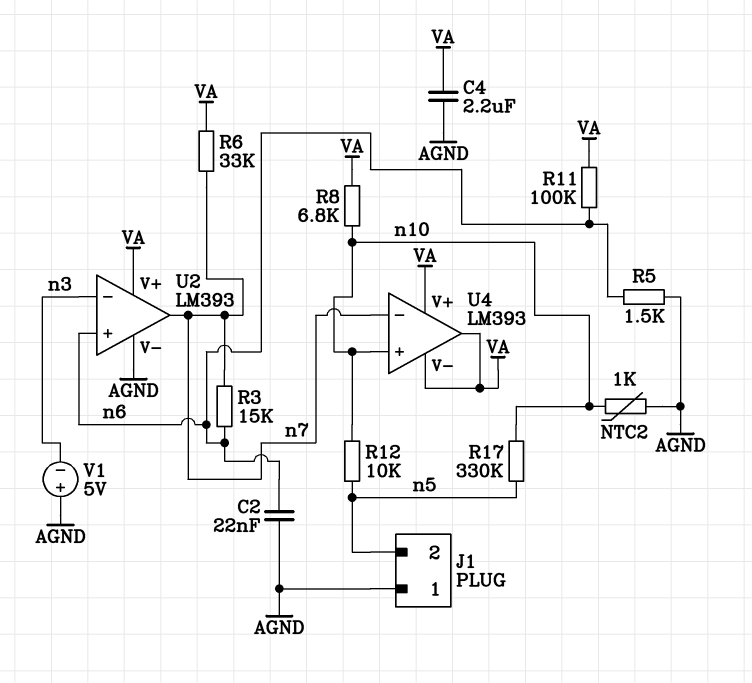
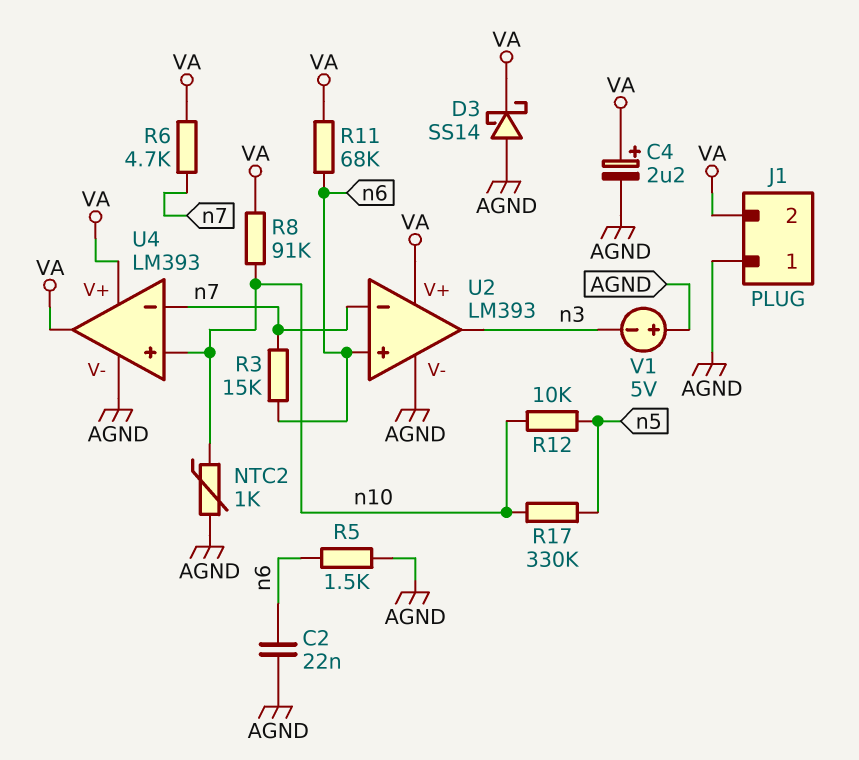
C4: 2.2uF (AGND, VA) -> 2.2uF (plus VA, minus AGND)
D3: none -> schottky SS14 (A AGND, K VA)
J1 pin 2: n5 -> VA
R6: 33k (VA, n7) -> 4.7k (VA, n7)
R8: 6.8k (VA, n10) -> 91k (VA, n10)
R11: 100k (VA, n6) -> 68k (VA, n6)
U2 pin in-: n3 -> n7
U2 pin out: n7 -> n3
U4 pin V-: VA -> AGND

